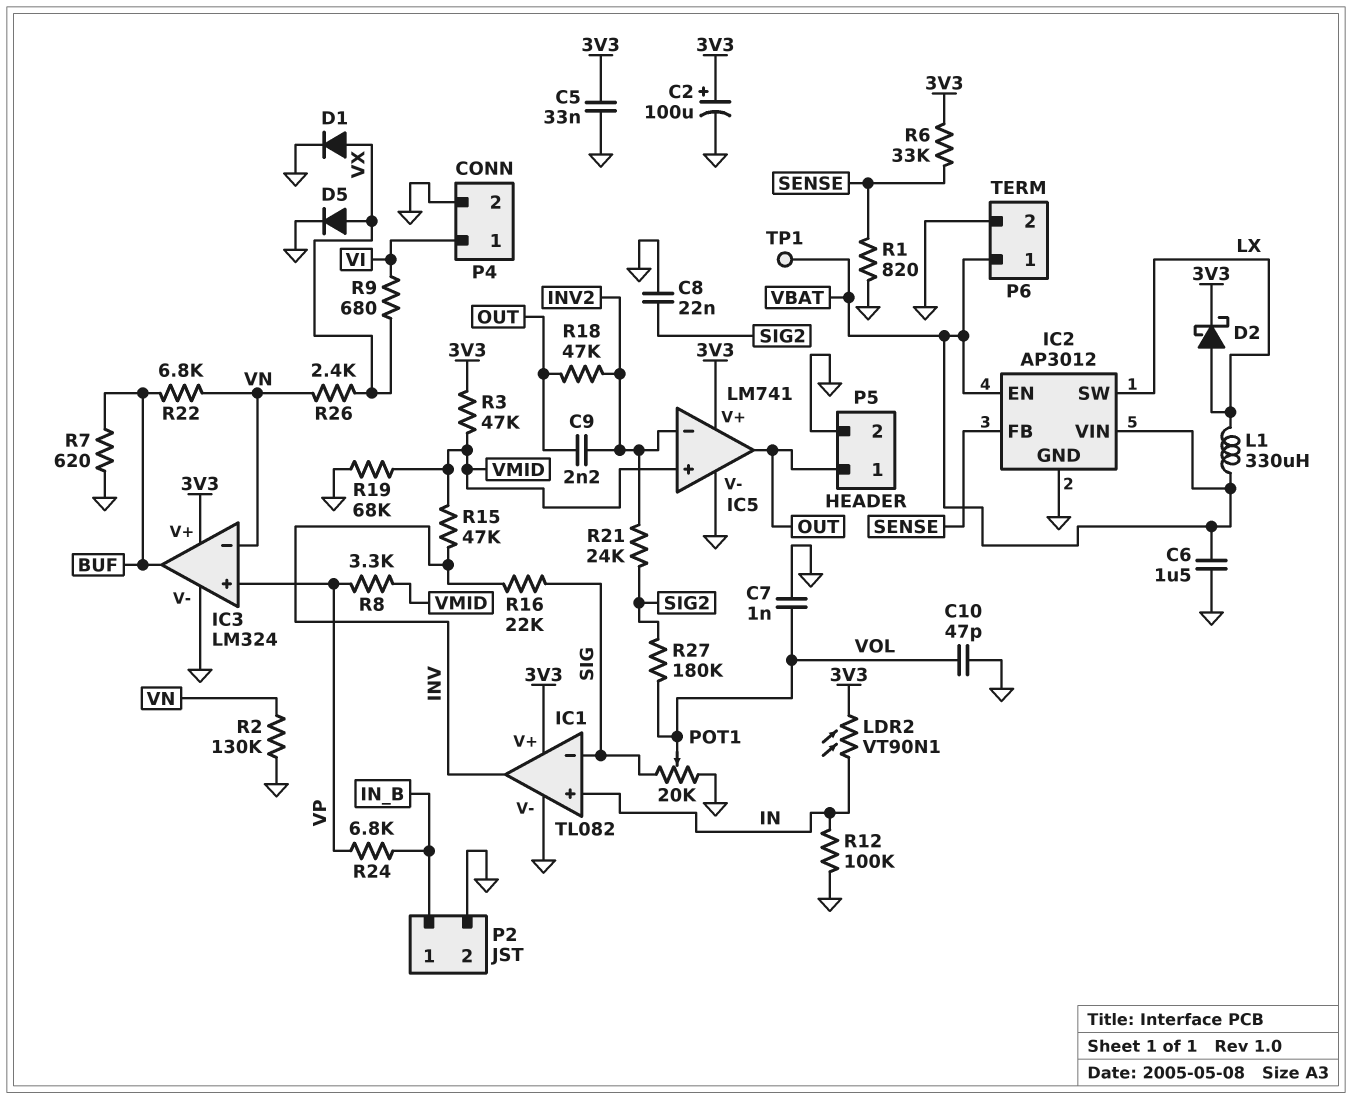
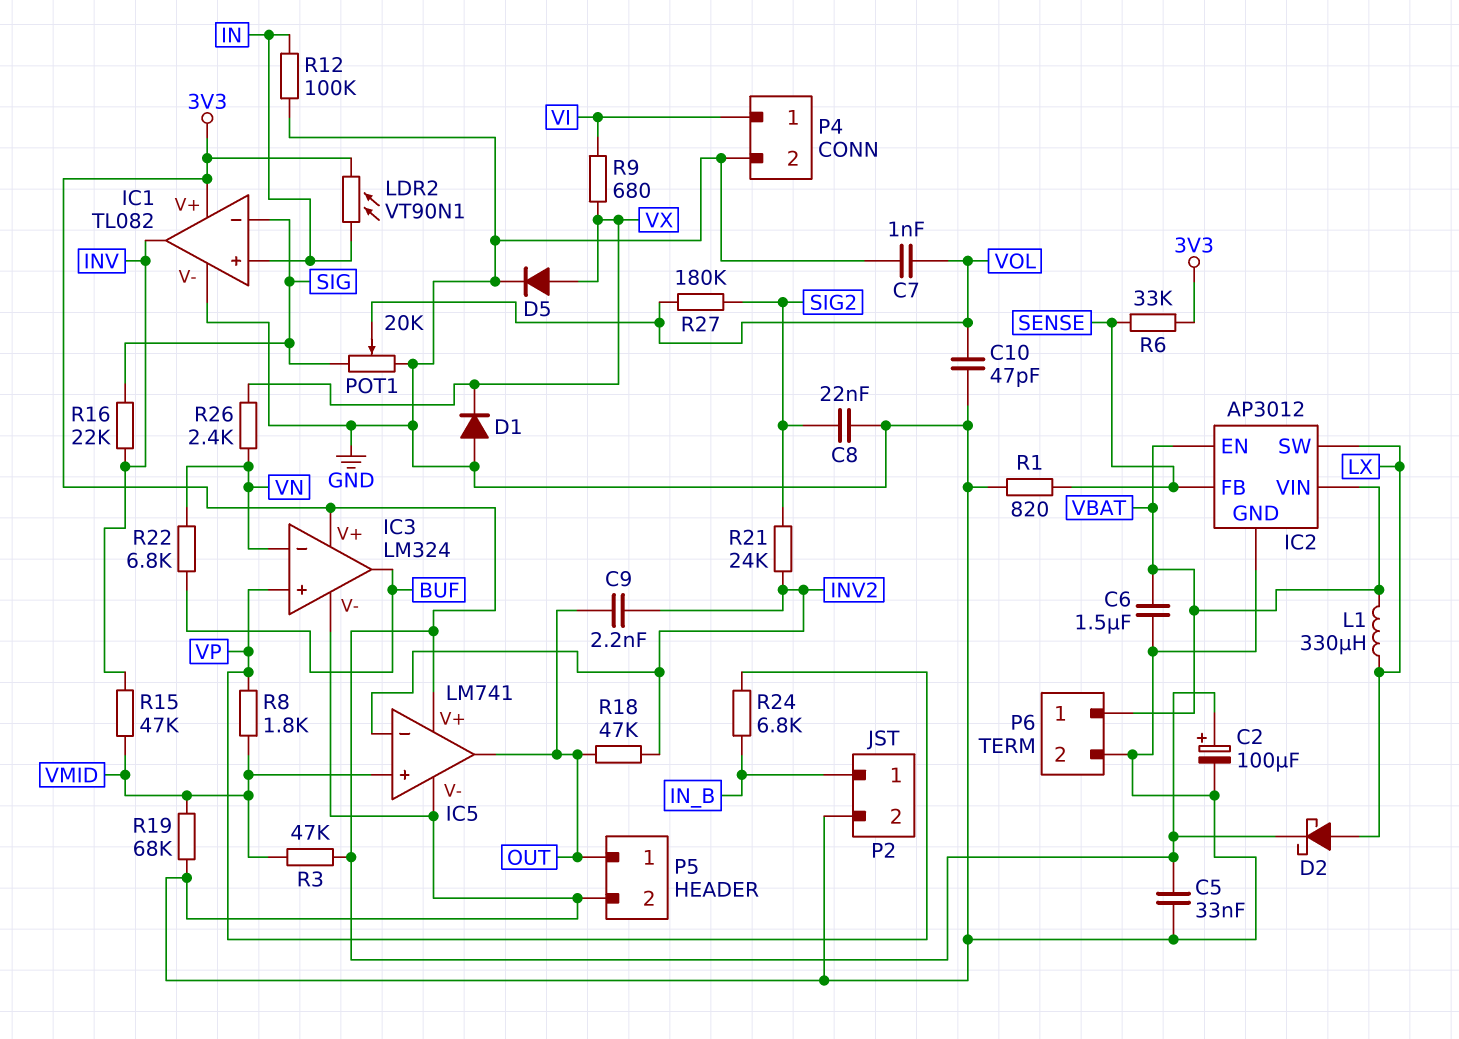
D1: diode (A VX, K GND) -> diode (A GND, K VX)
R2: 130k (GND, VN) -> none
R7: 620 (BUF, GND) -> none
R8: 3.3k (VMID, VP) -> 1.8k (VMID, VP)
TP1: test point (VBAT) -> none

